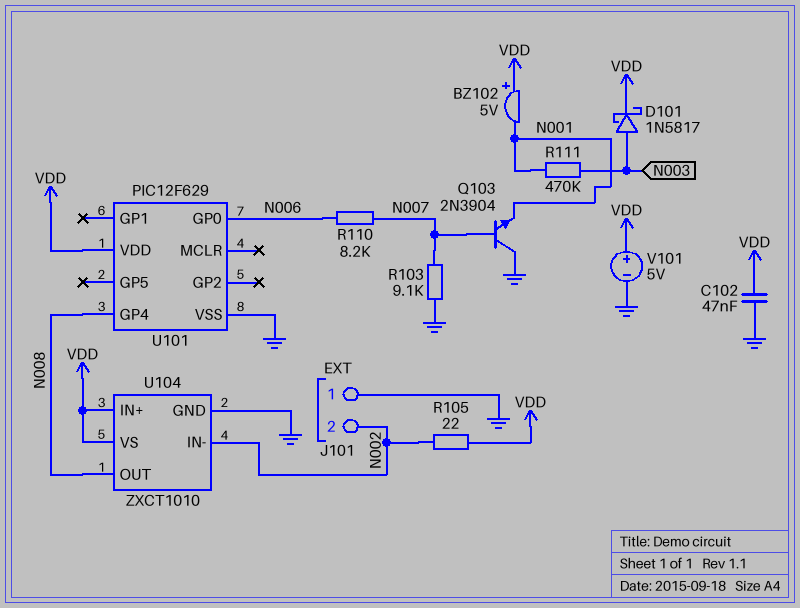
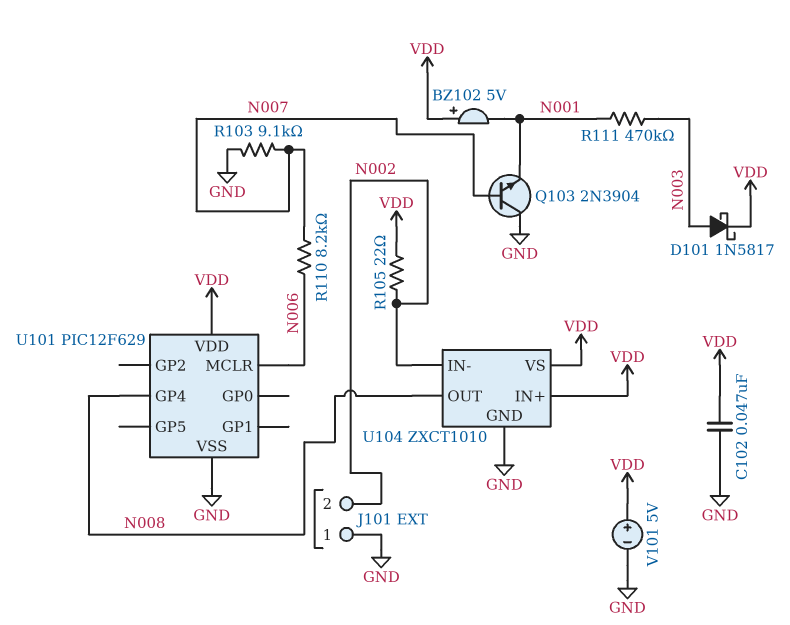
U101 pin GP0: N006 -> none
U101 pin MCLR: none -> N006

